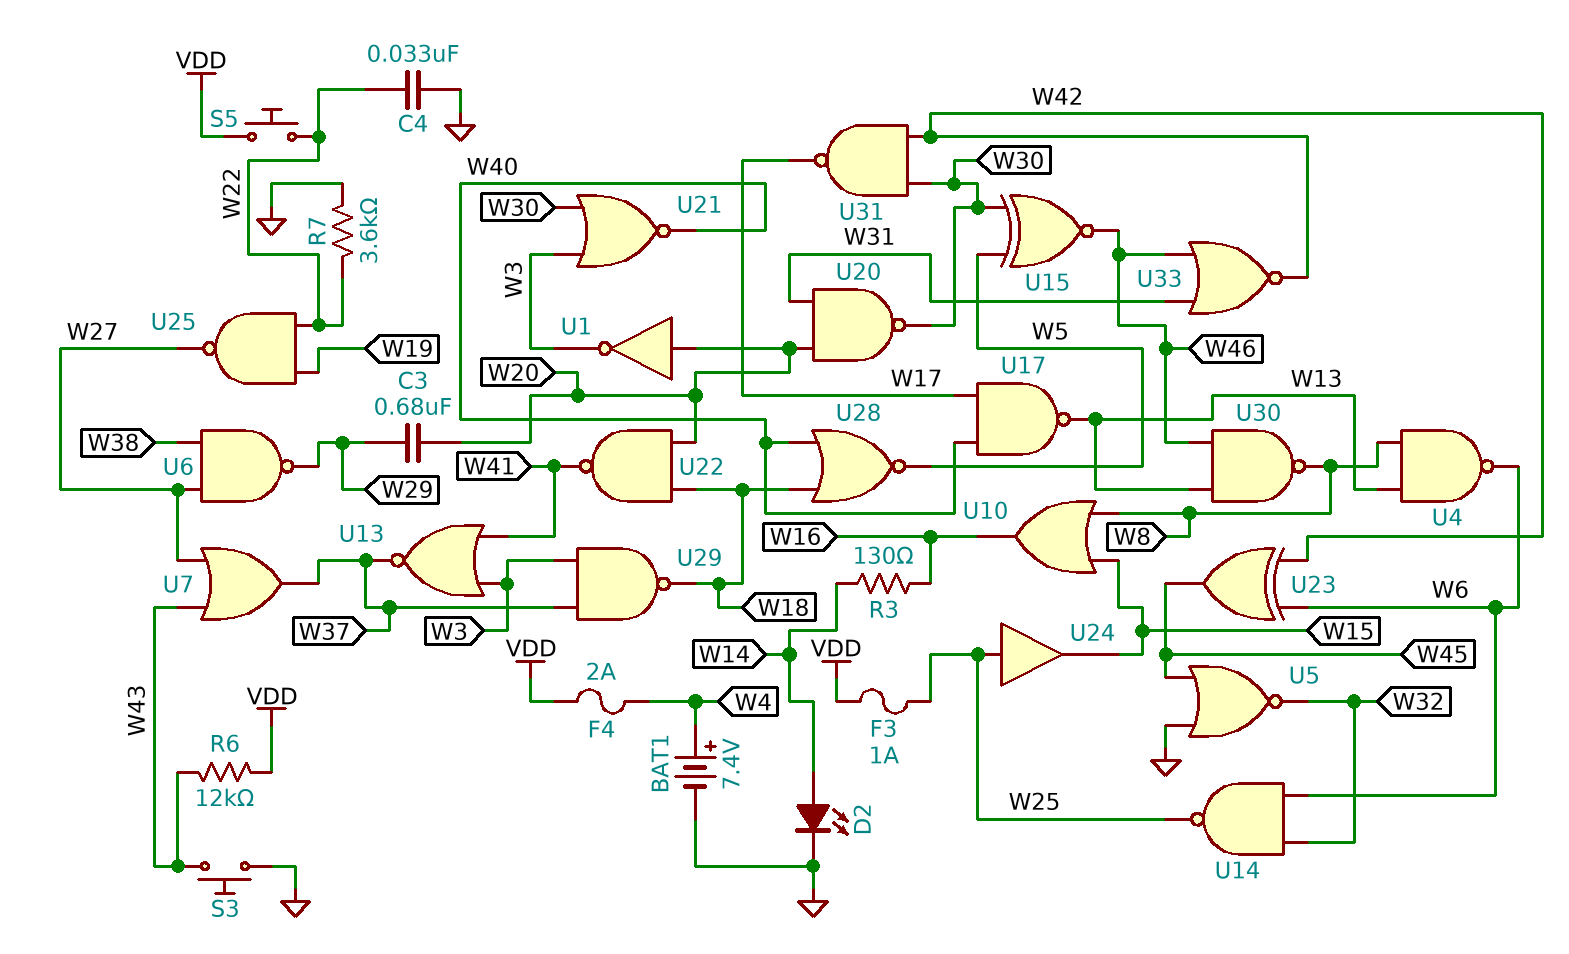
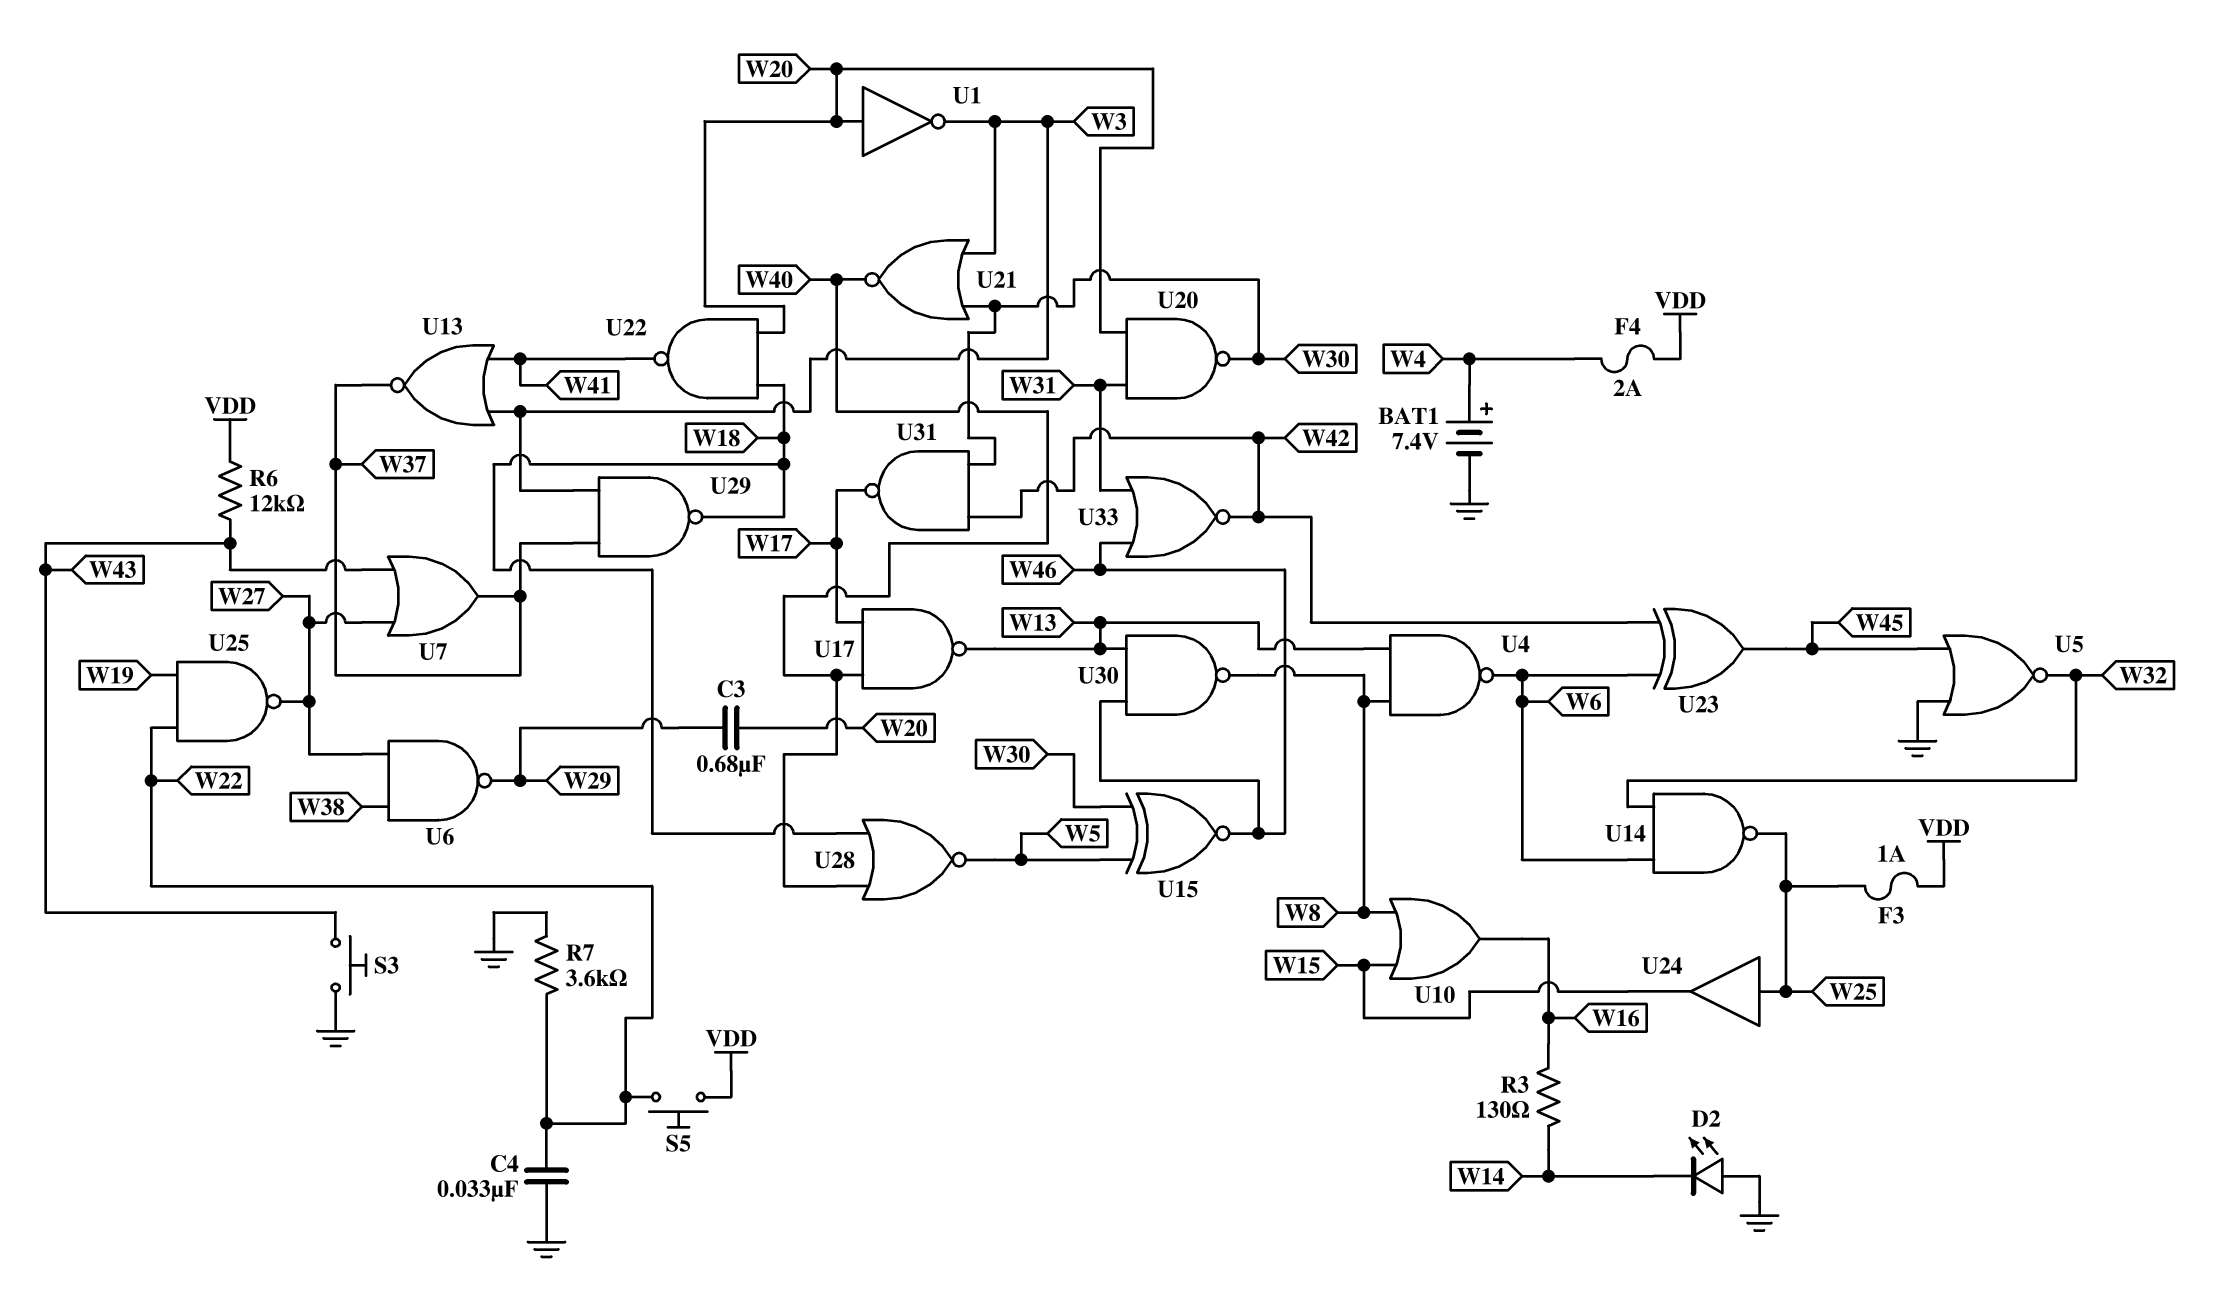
D2: LED (A W14, K GND) -> LED (A GND, K W14)

